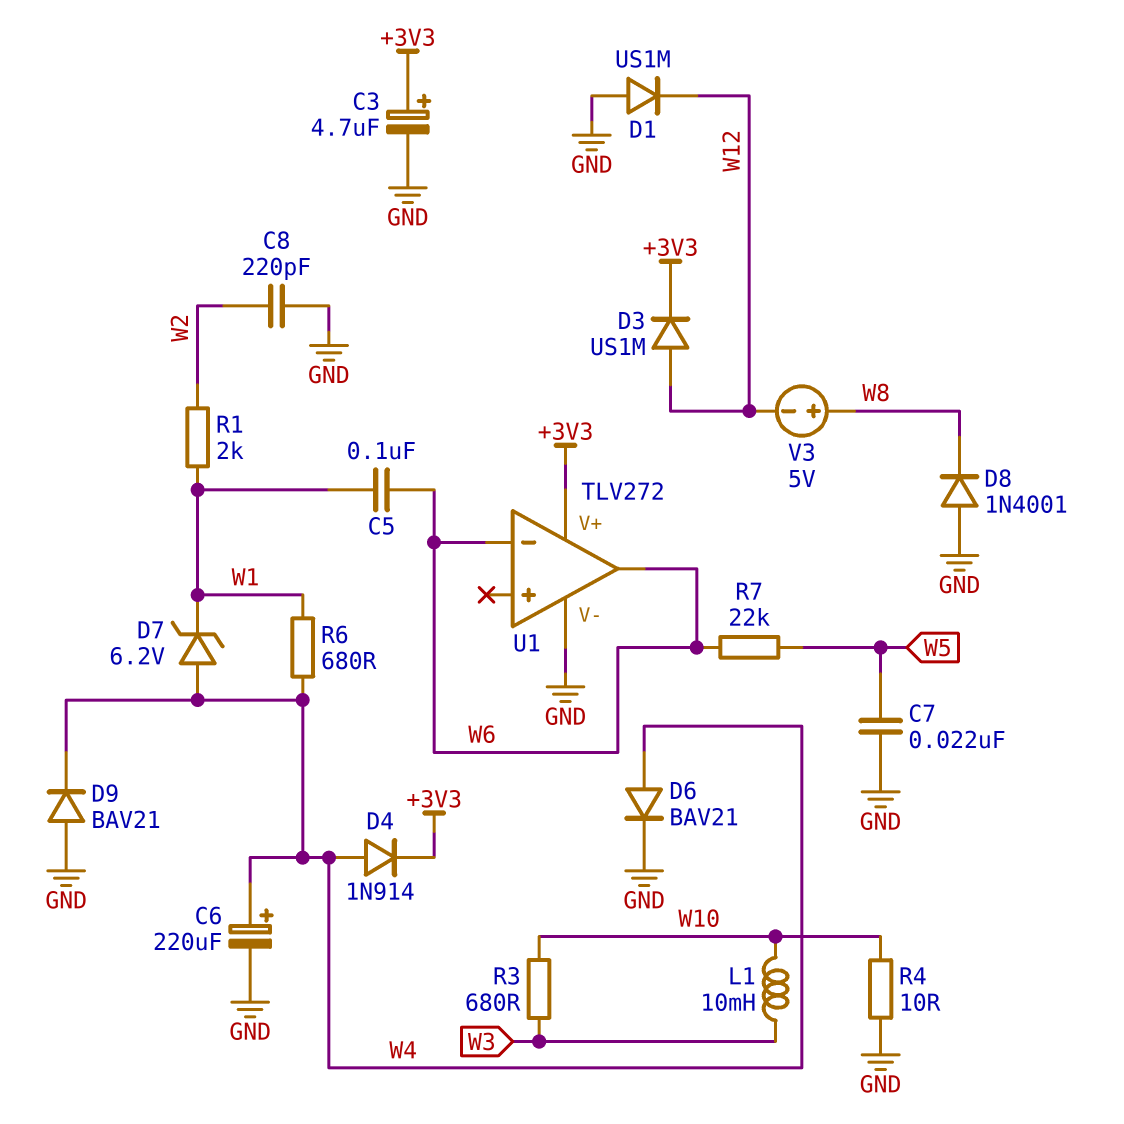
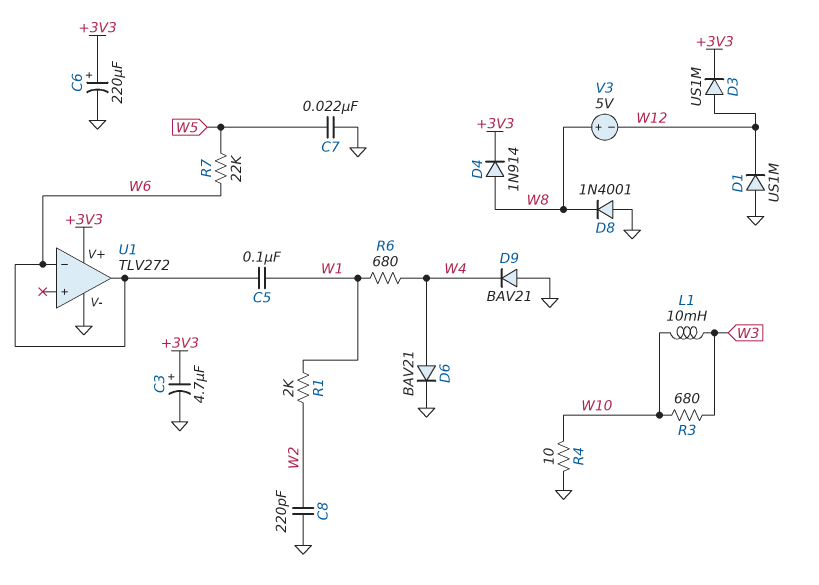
C6: 220uF (plus W4, minus GND) -> 220uF (plus +3V3, minus GND)
D4: diode 1N914 (A W4, K +3V3) -> diode 1N914 (A W8, K +3V3)
D7: zener 6.2V (A W4, K W1) -> none

